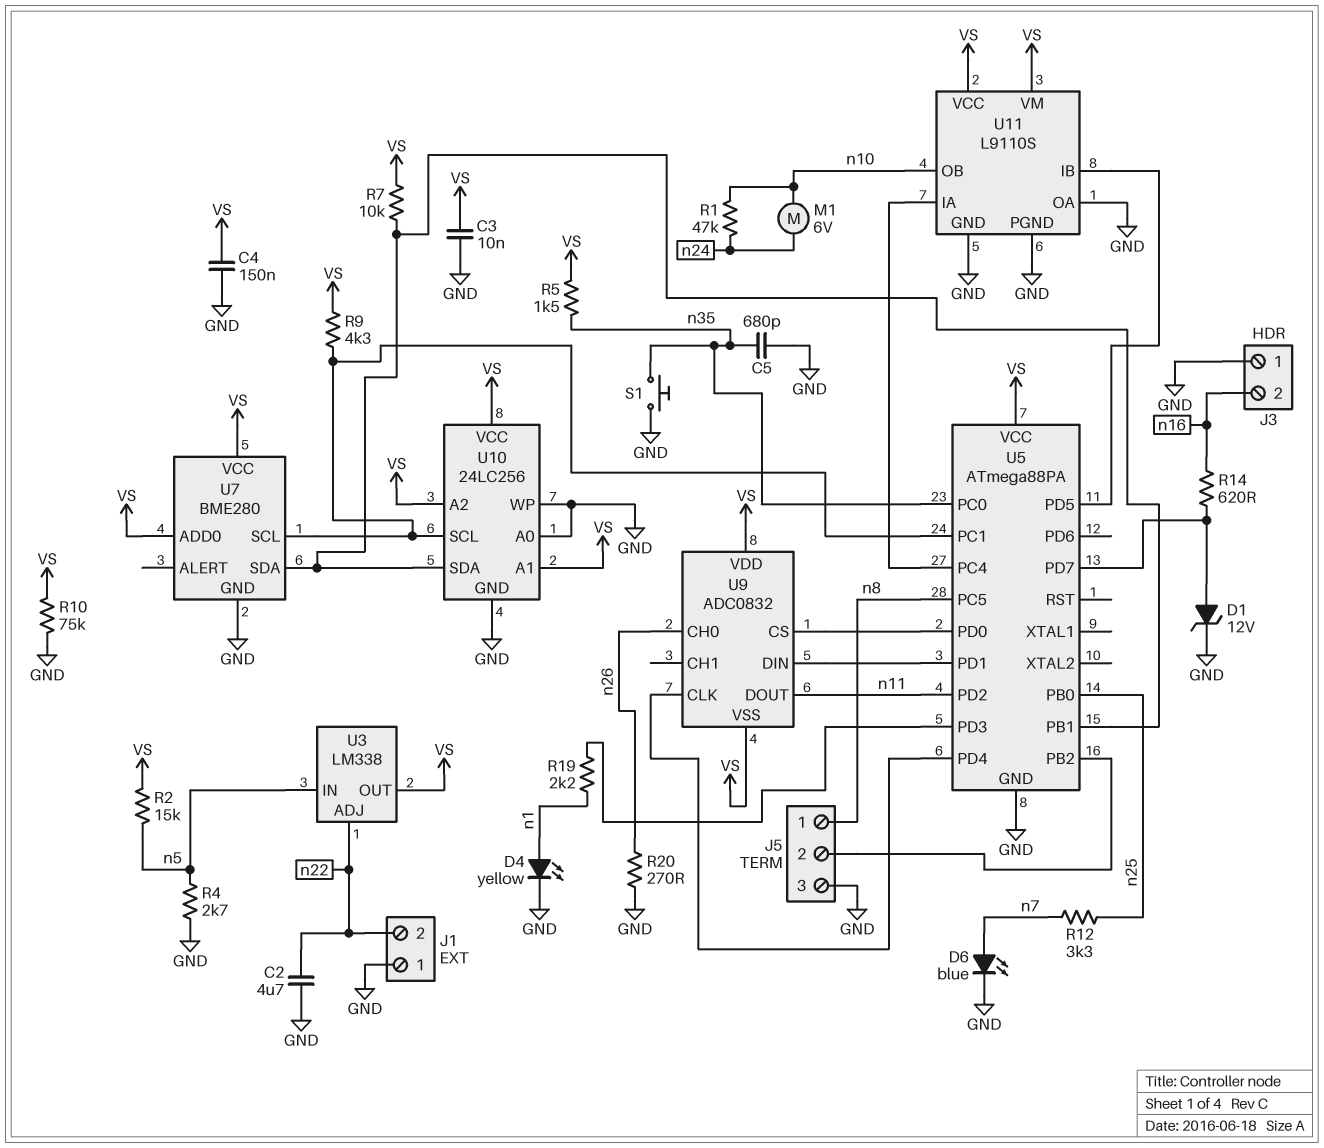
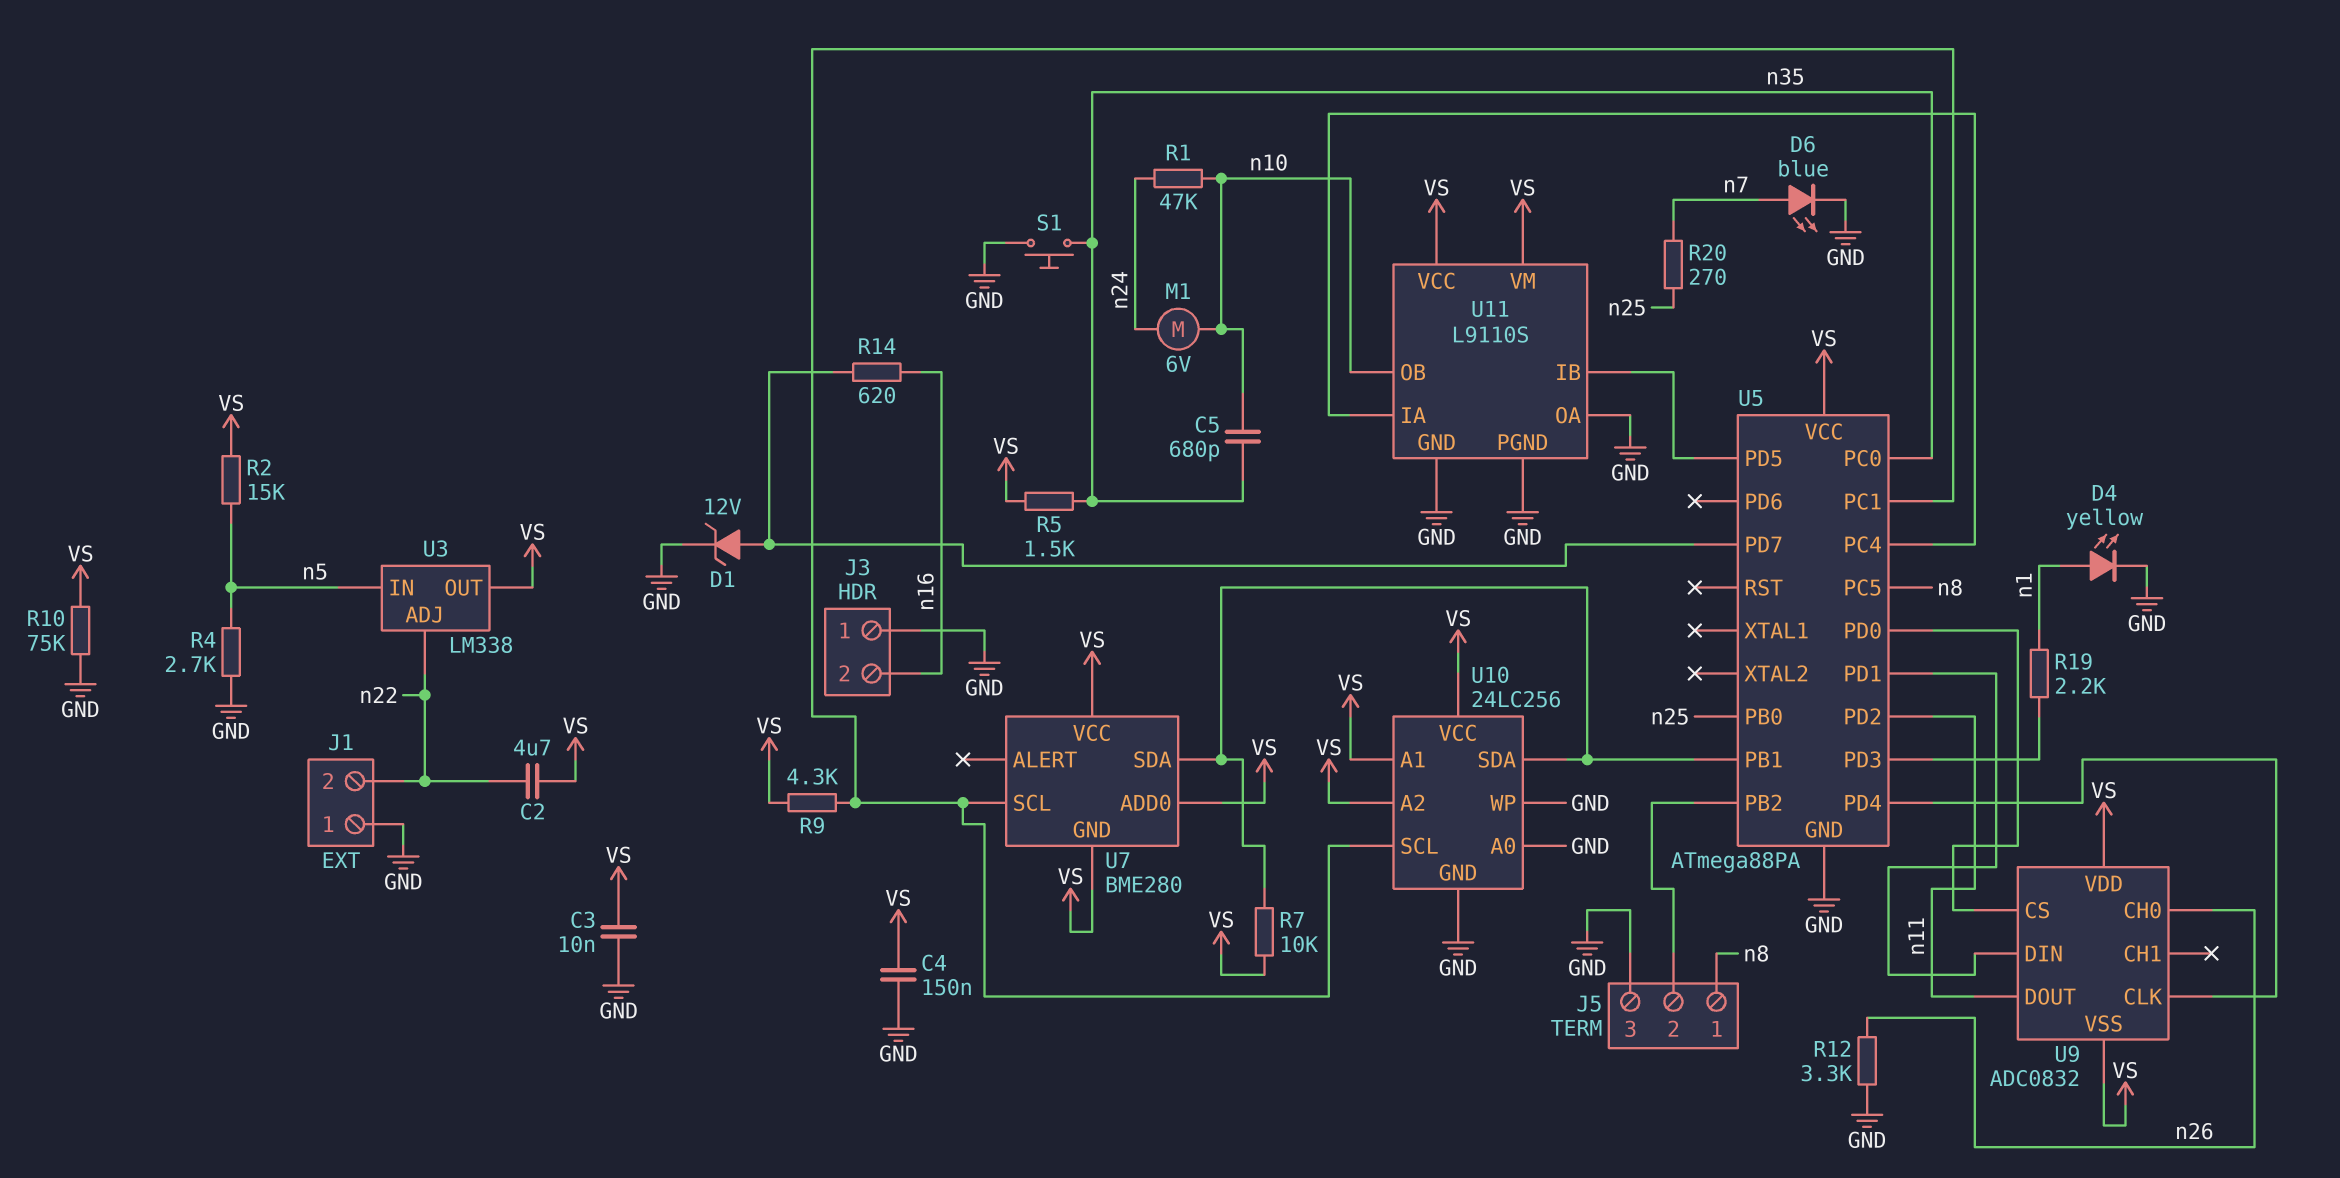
C2: 4.7uF (GND, n22) -> 4.7uF (VS, n22)
C5: 680pF (GND, n35) -> 680pF (n10, n35)
R12: 3.3k (n7, n25) -> 3.3k (GND, n26)
R20: 270 (GND, n26) -> 270 (n7, n25)
U7 pin GND: GND -> VS

